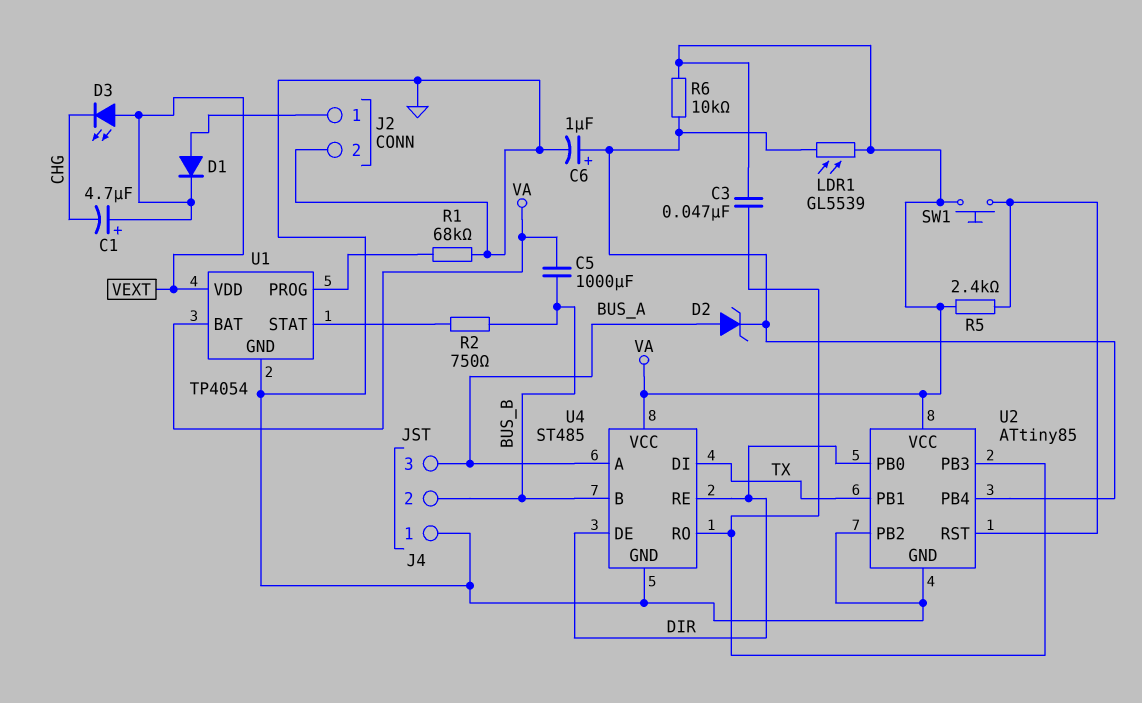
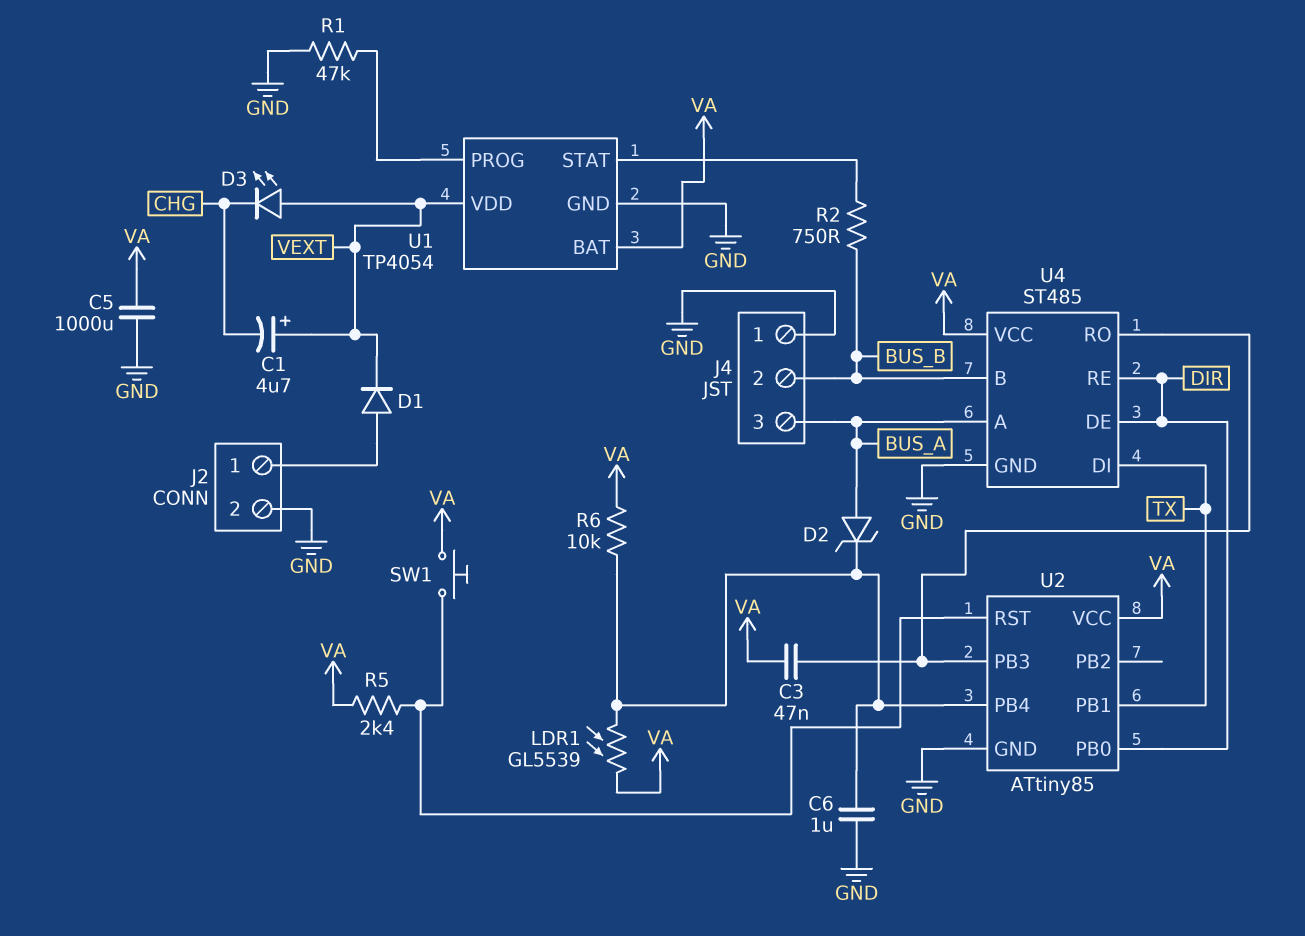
C5: 1000uF (BUS_B, VA) -> 1000uF (GND, VA)
C6: 1uF (plus U2/PB4, minus GND) -> 1uF (GND, U2/PB4)
R1: 68k (GND, U1/PROG) -> 47k (GND, U1/PROG)
U2 pin PB2: GND -> none

